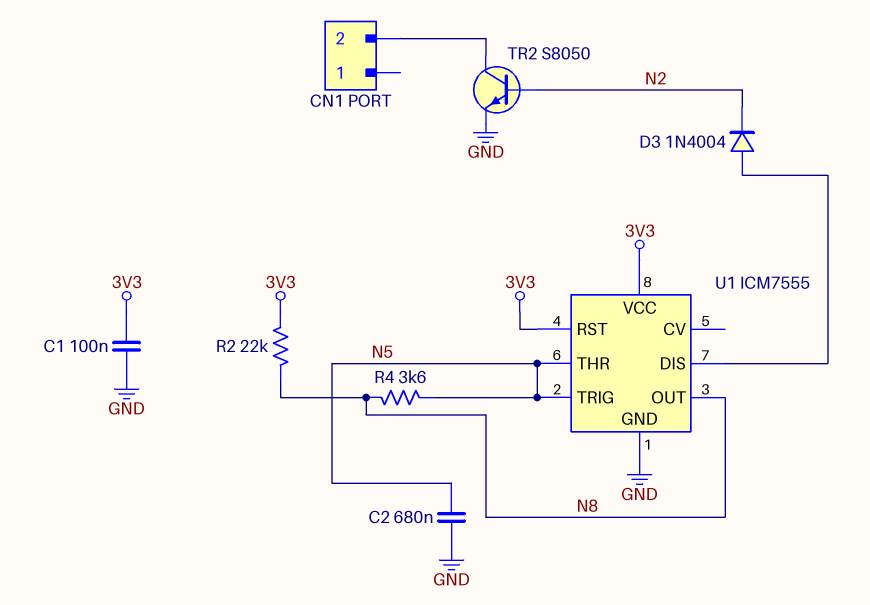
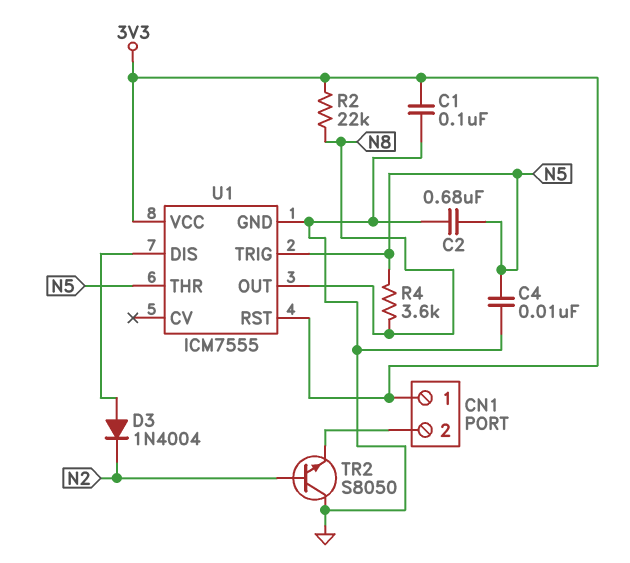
C4: none -> 10nF (GND, N5)
CN1 pin 1: none -> 3V3
TR2: NPN S8050 (B N2, C CN1/2, E GND) -> NPN S8050 (B N2, C GND, E CN1/2)

